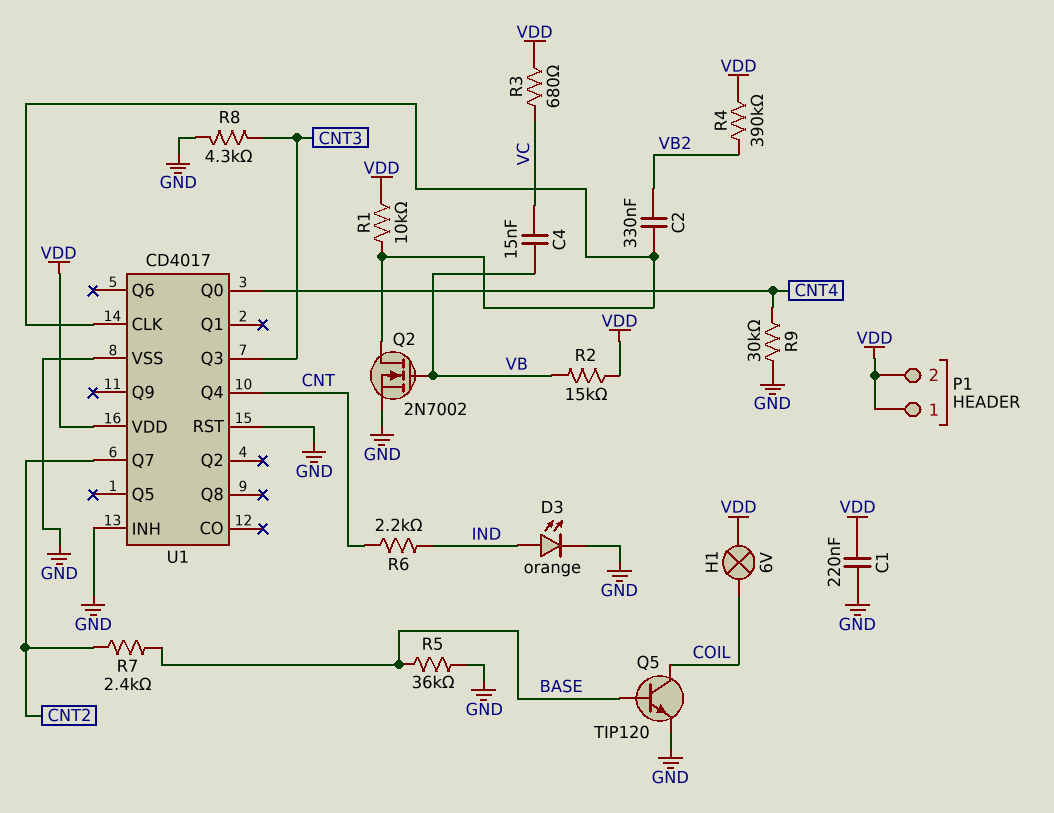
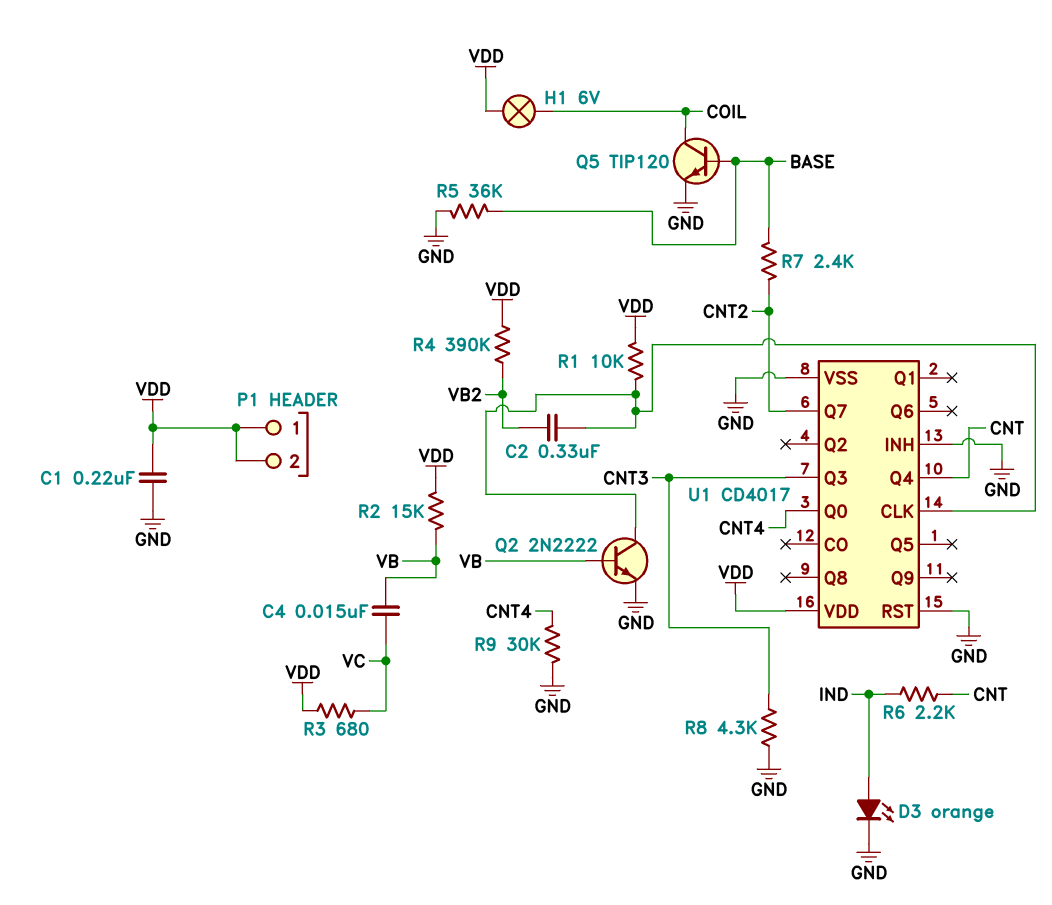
Q2: NMOS 2N7002 (G VB, D U1/CLK, S GND) -> NPN 2N2222 (B VB, C U1/CLK, E GND)

